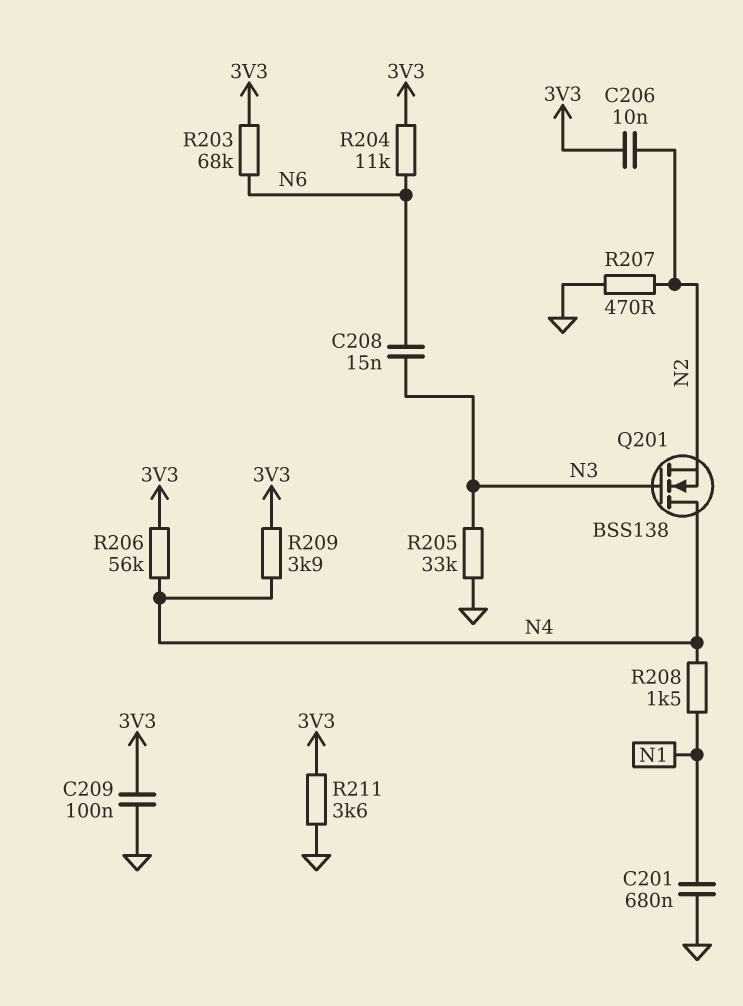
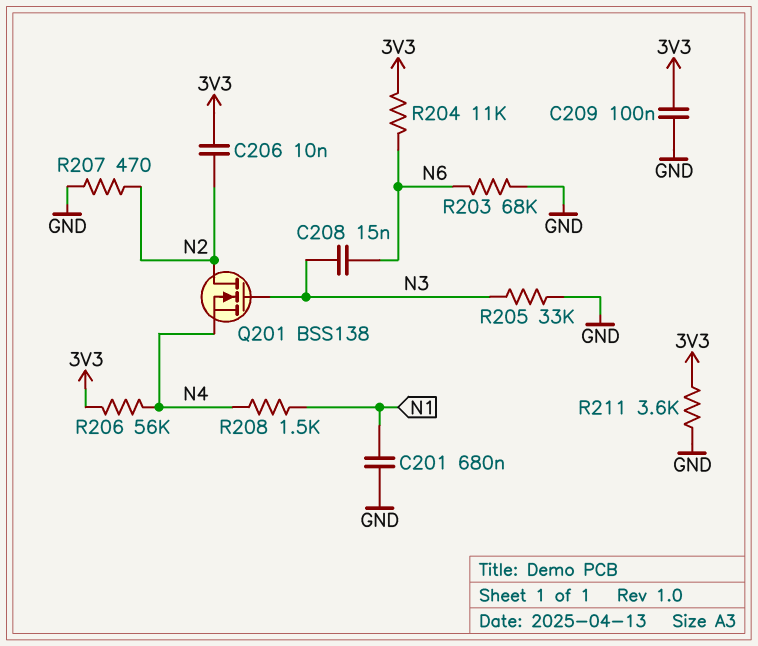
Q201: NMOS BSS138 (G N3, D N4, S N2) -> NMOS BSS138 (G N3, D N2, S N4)
R203: 68k (3V3, N6) -> 68k (GND, N6)
R209: 3.9k (3V3, N4) -> none

